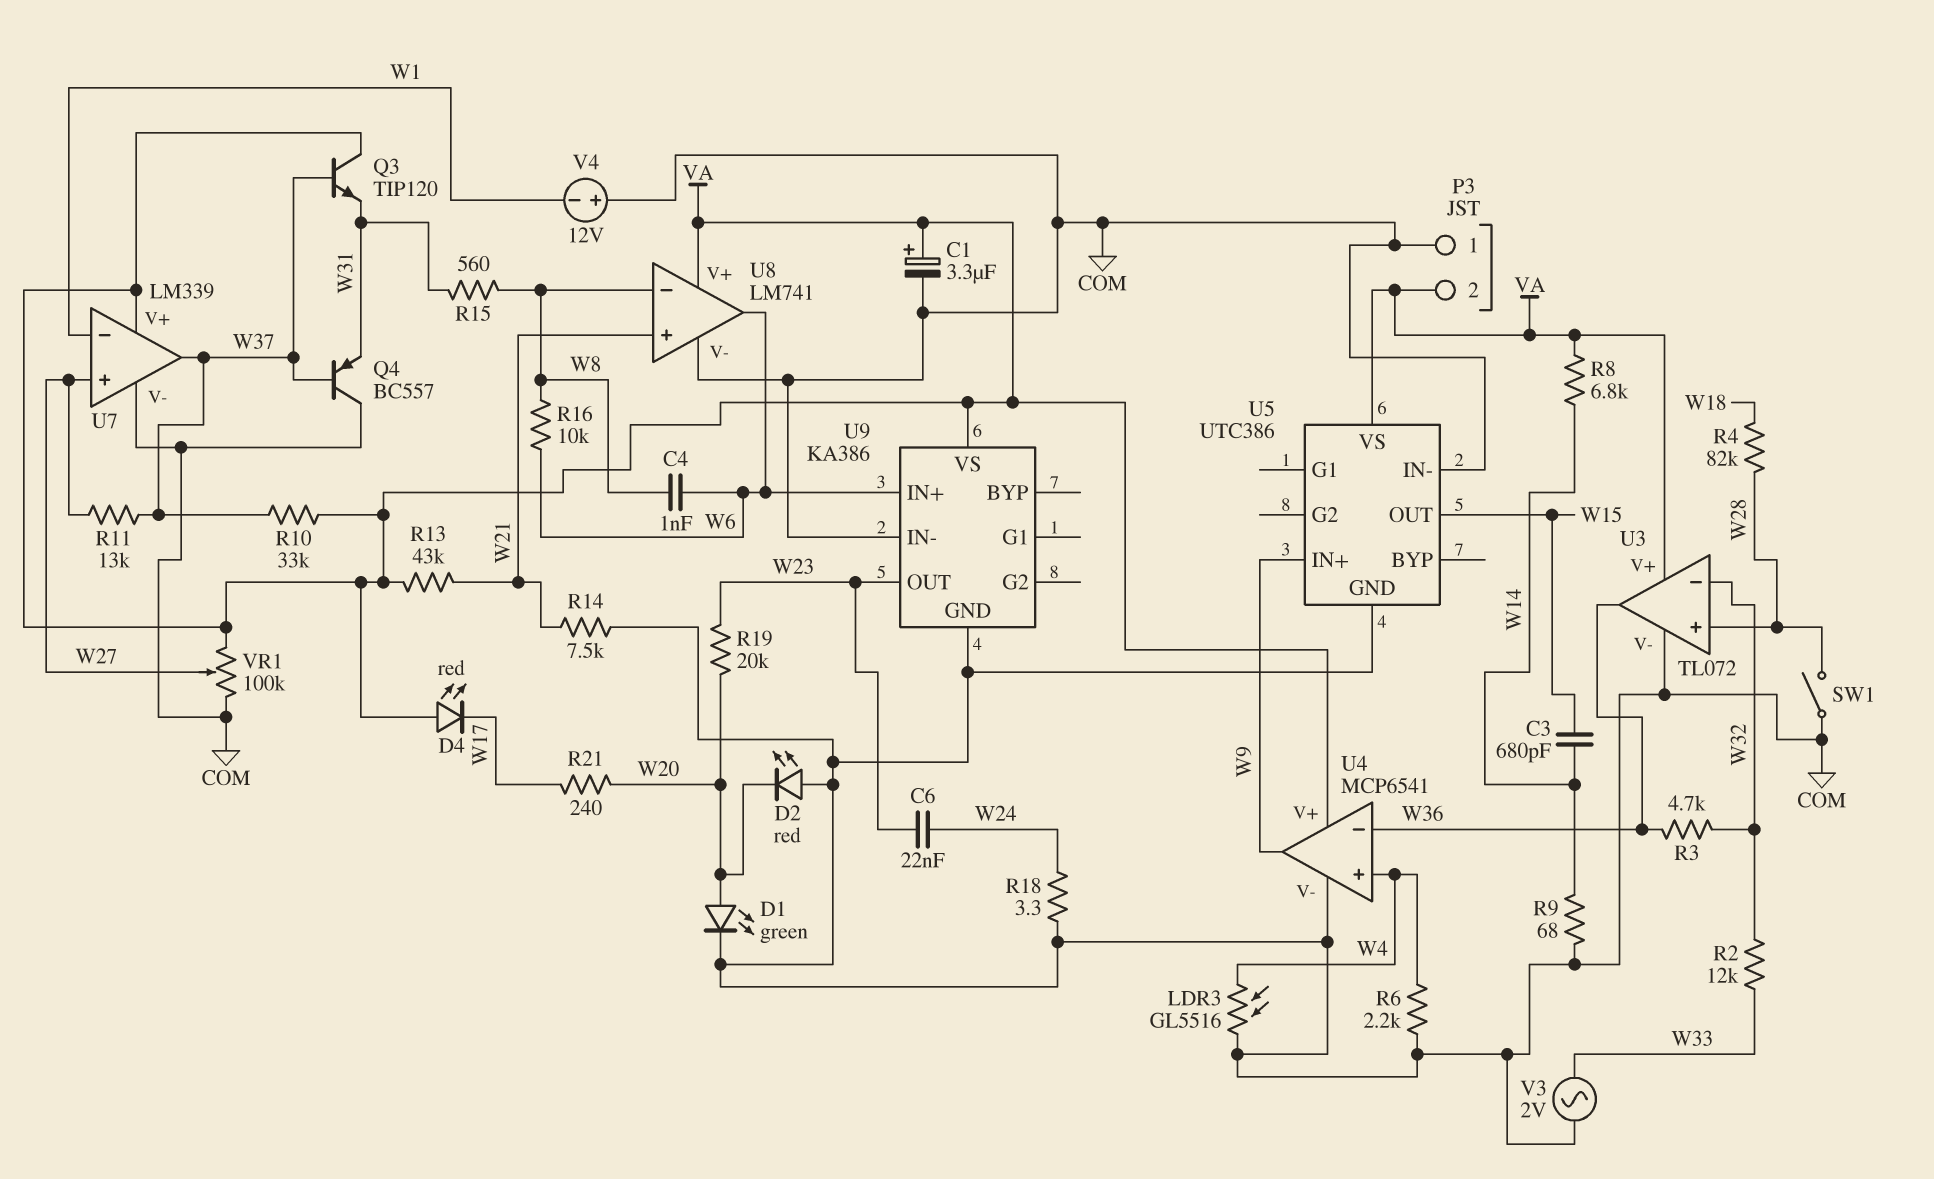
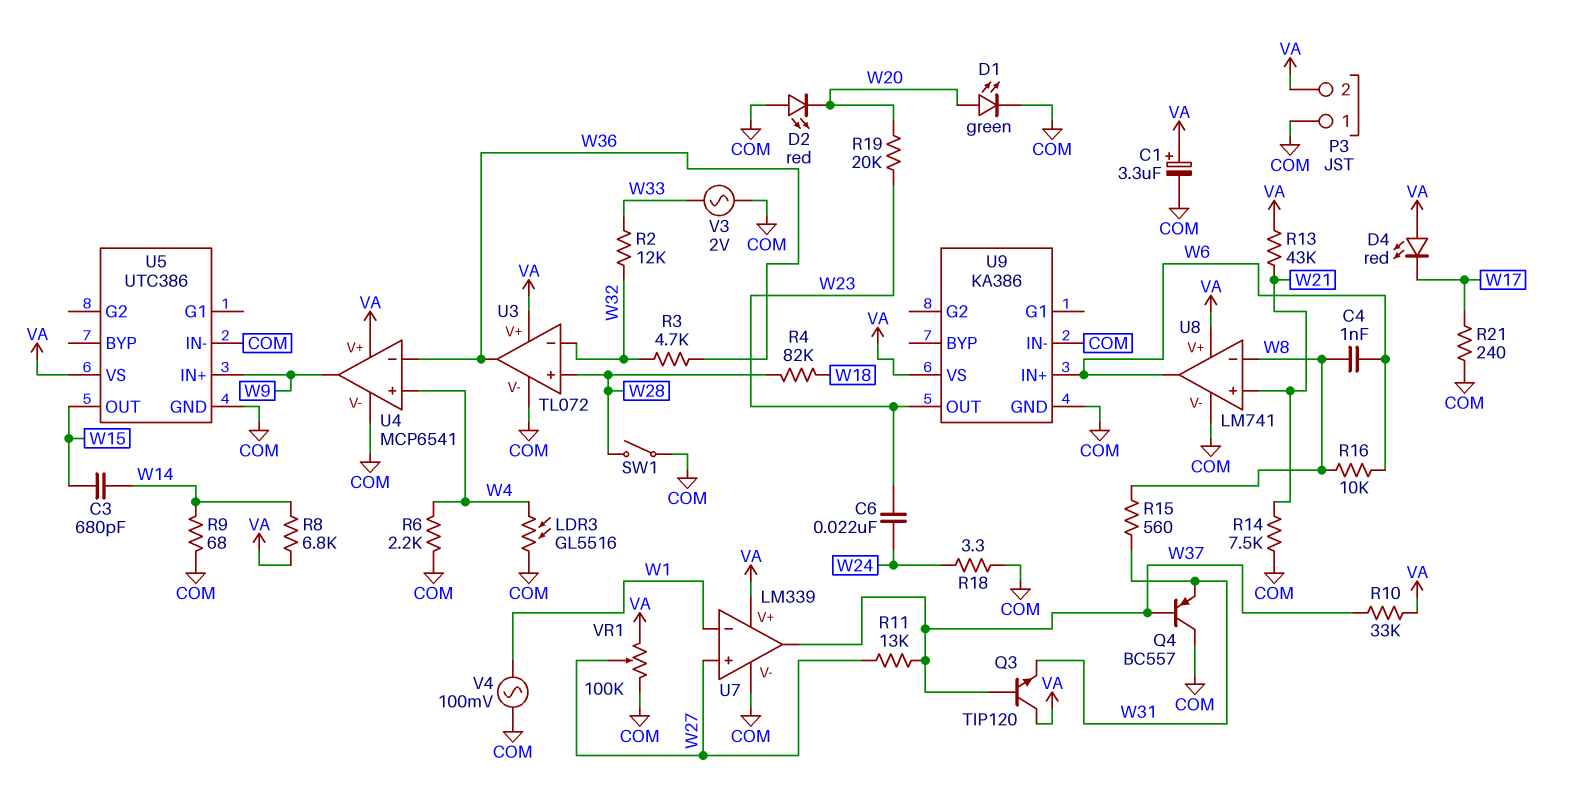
R21: 240 (W17, W20) -> 240 (COM, W17)
V4: 12V (plus COM, minus W1) -> AC 100mV (COM, W1)

